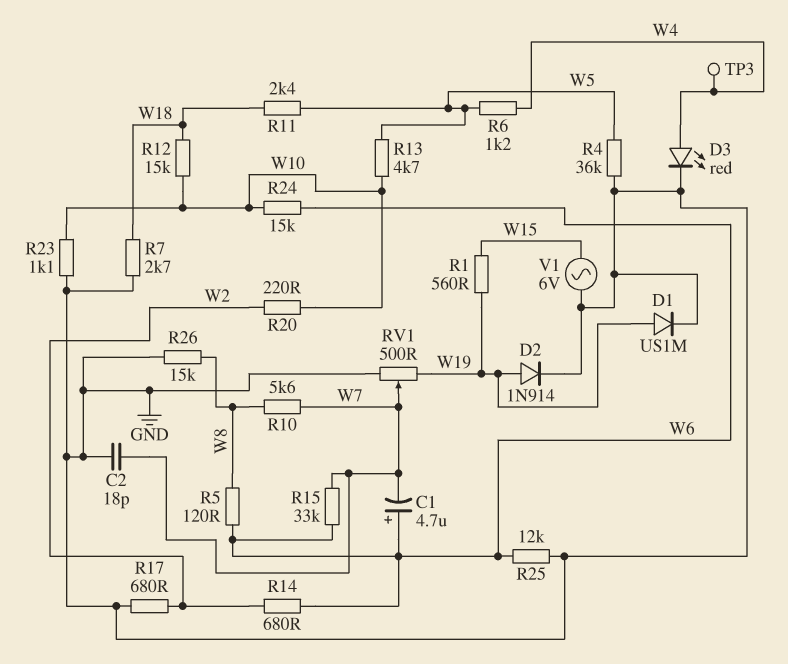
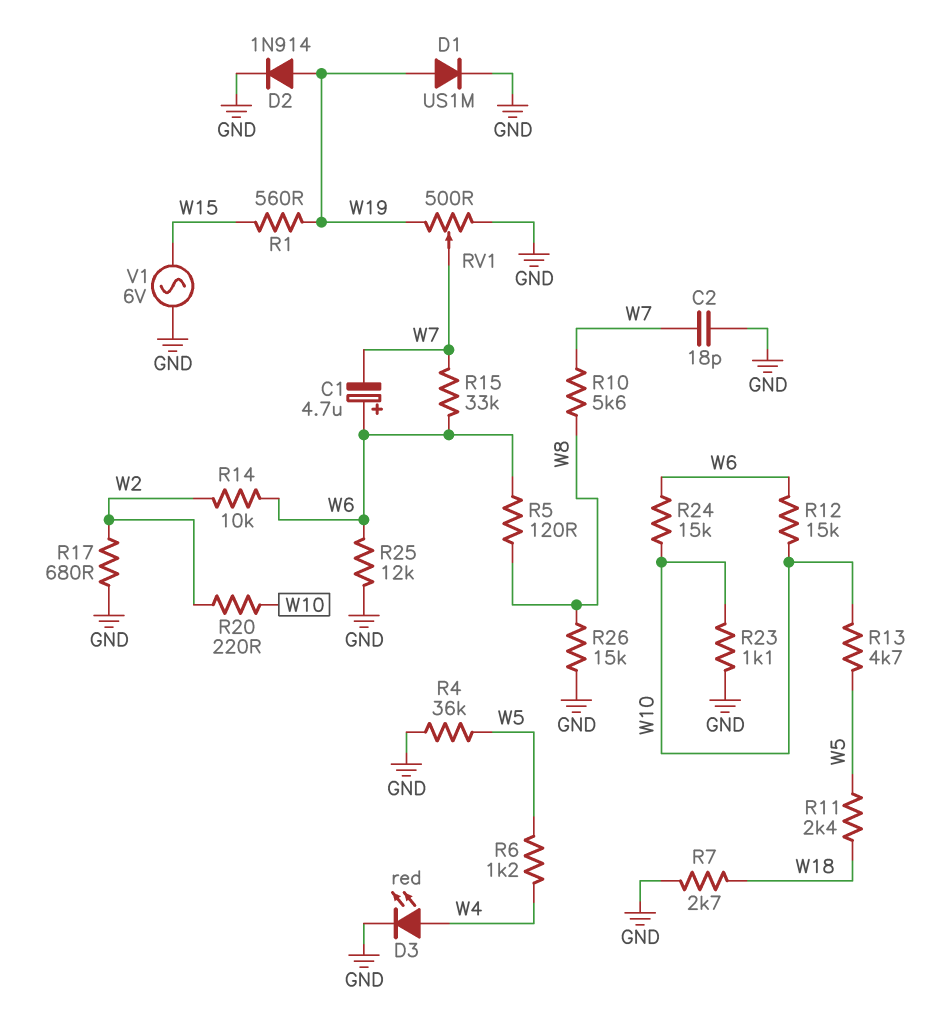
R12: 15k (W10, W18) -> 15k (W6, W10)
R14: 680 (W2, W6) -> 10k (W2, W6)
TP3: test point (W4) -> none

